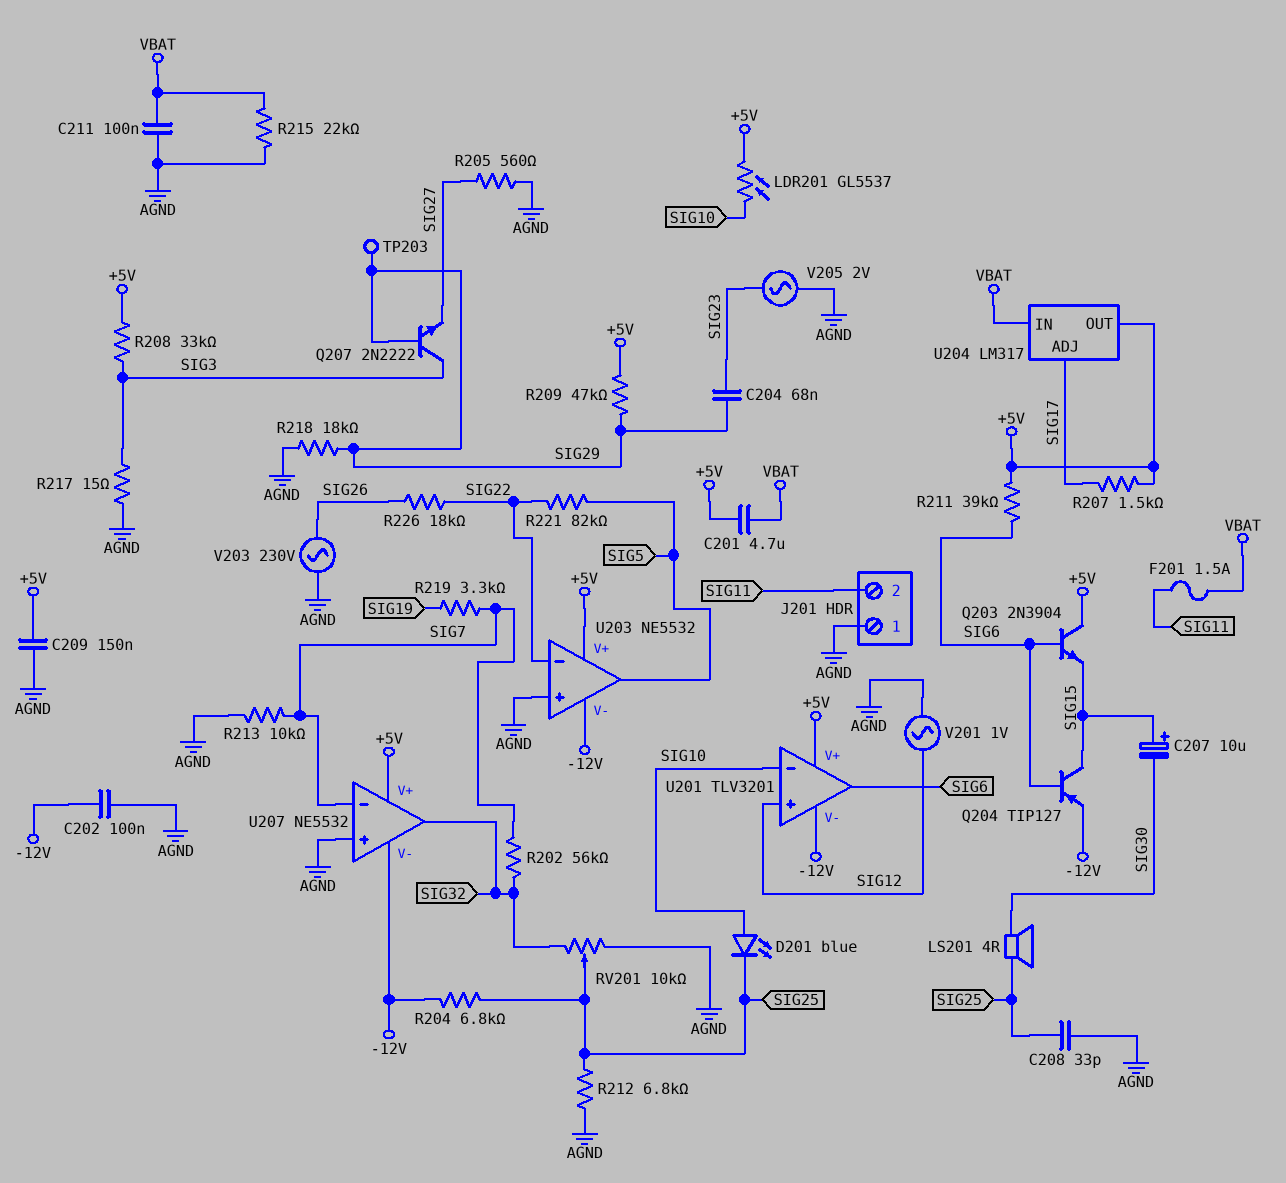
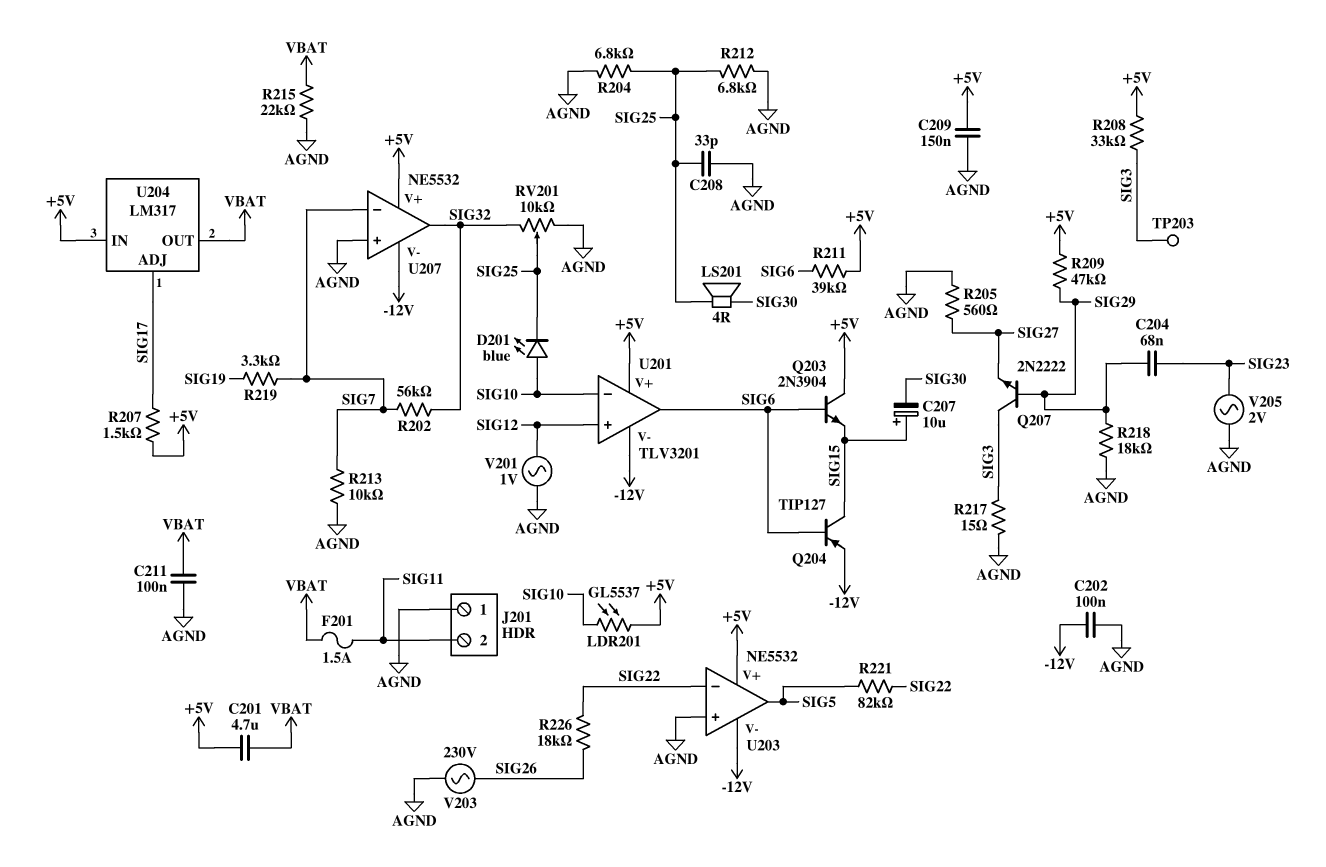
R204: 6.8k (-12V, SIG25) -> 6.8k (AGND, SIG25)
TP203: test point (SIG29) -> test point (SIG3)
U204 pin IN: VBAT -> +5V
U204 pin OUT: +5V -> VBAT

